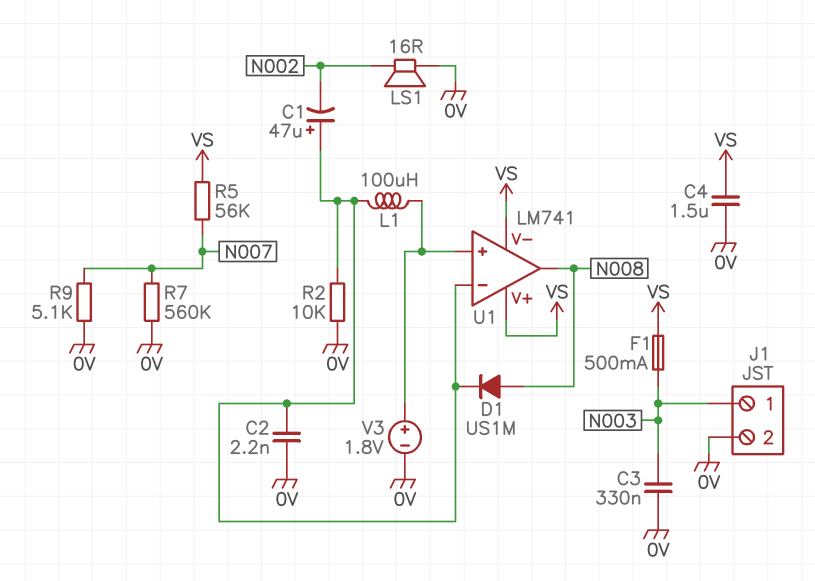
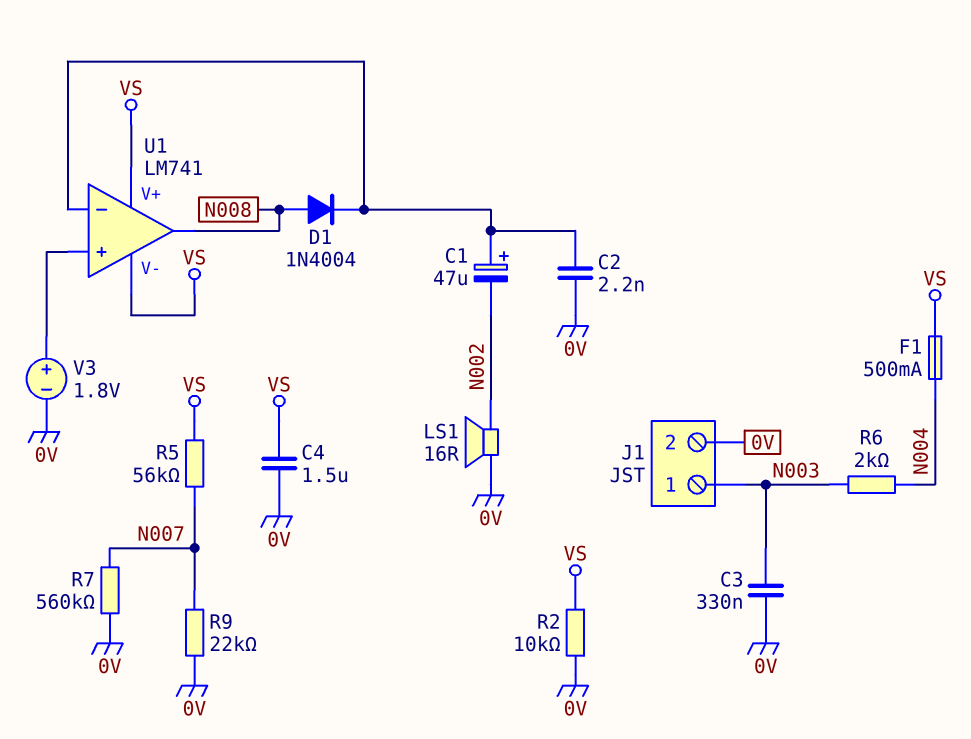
D1: diode US1M (A N008, K U1/in-) -> diode 1N4004 (A N008, K U1/in-)
F1: 500mA (N003, VS) -> 500mA (N004, VS)
L1: 100uH (U1/in+, U1/in-) -> none
R2: 10k (0V, U1/in-) -> 10k (0V, VS)
R6: none -> 2k (N003, N004)
R9: 5.1k (0V, N007) -> 22k (0V, N007)

